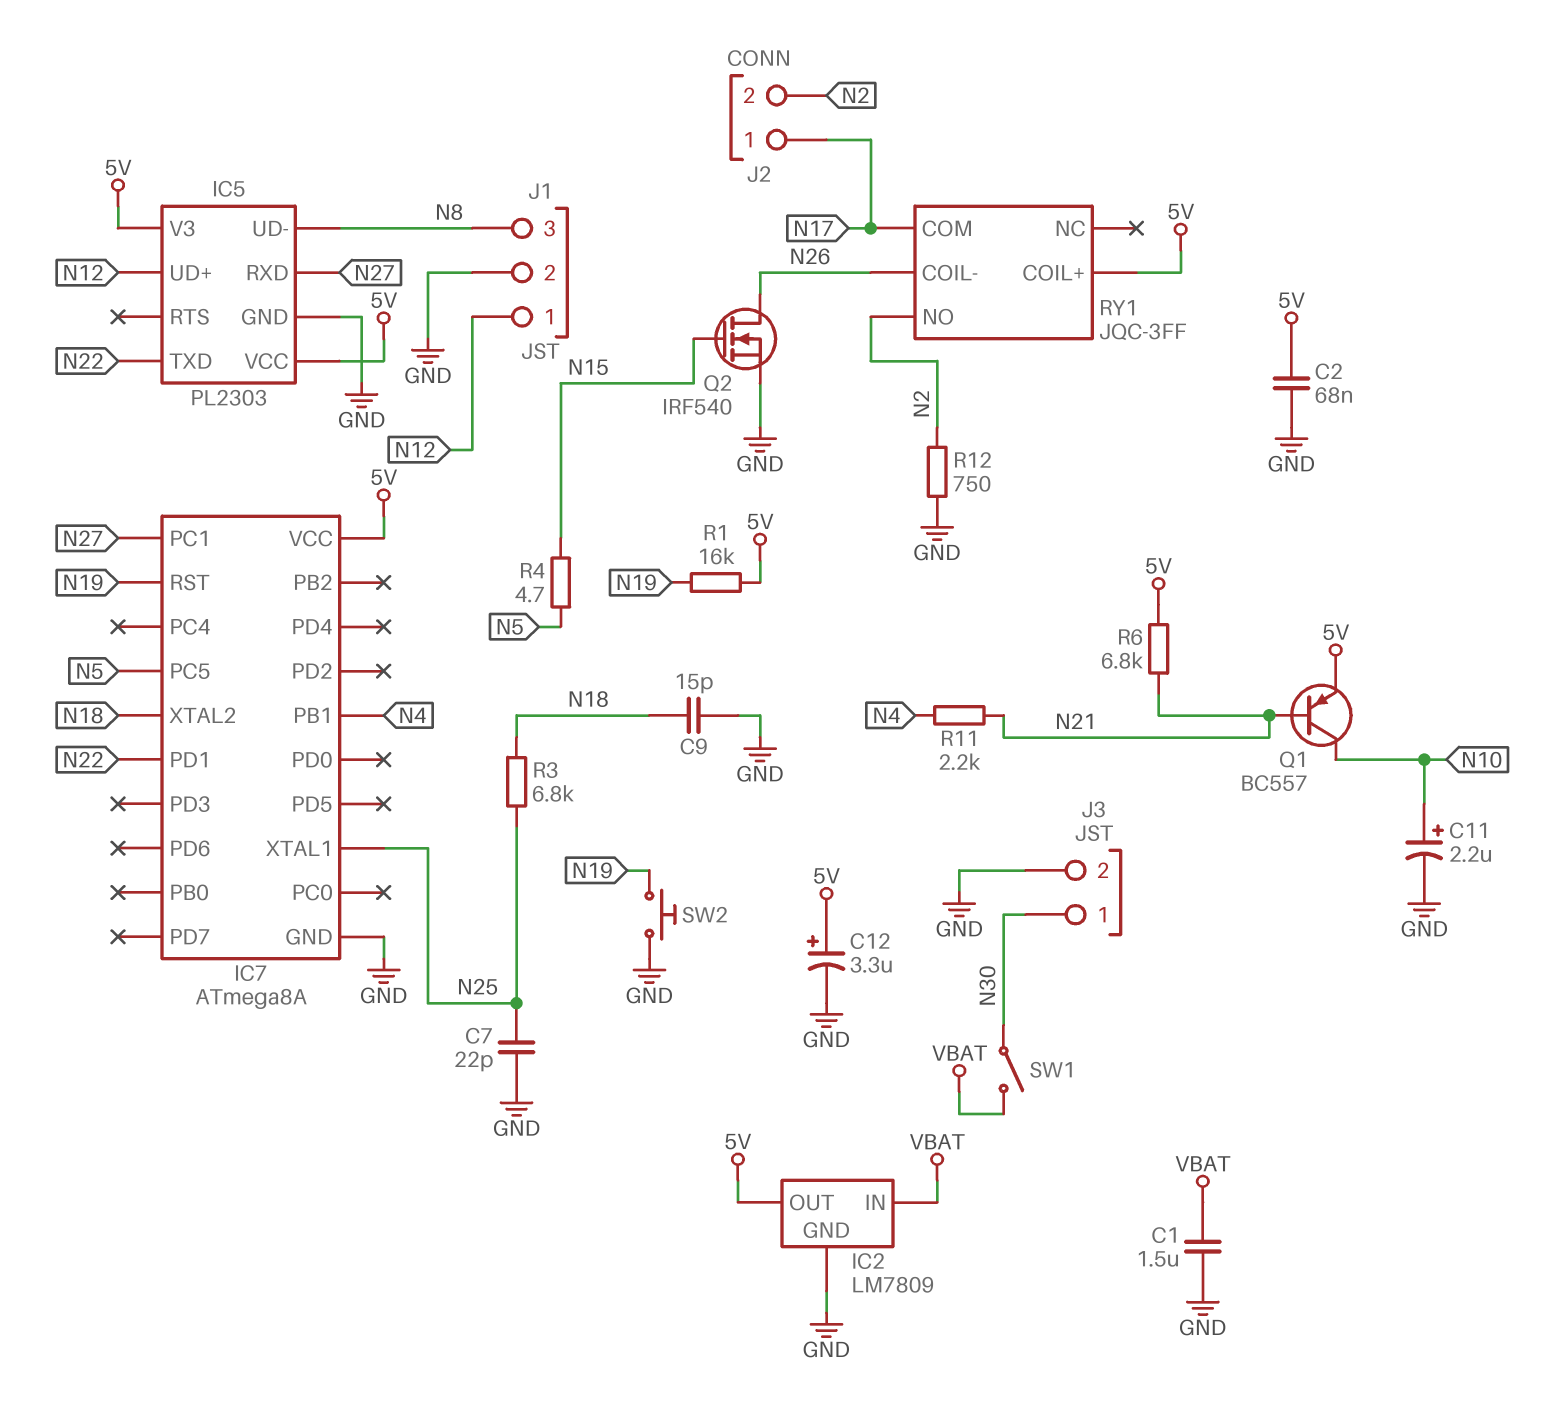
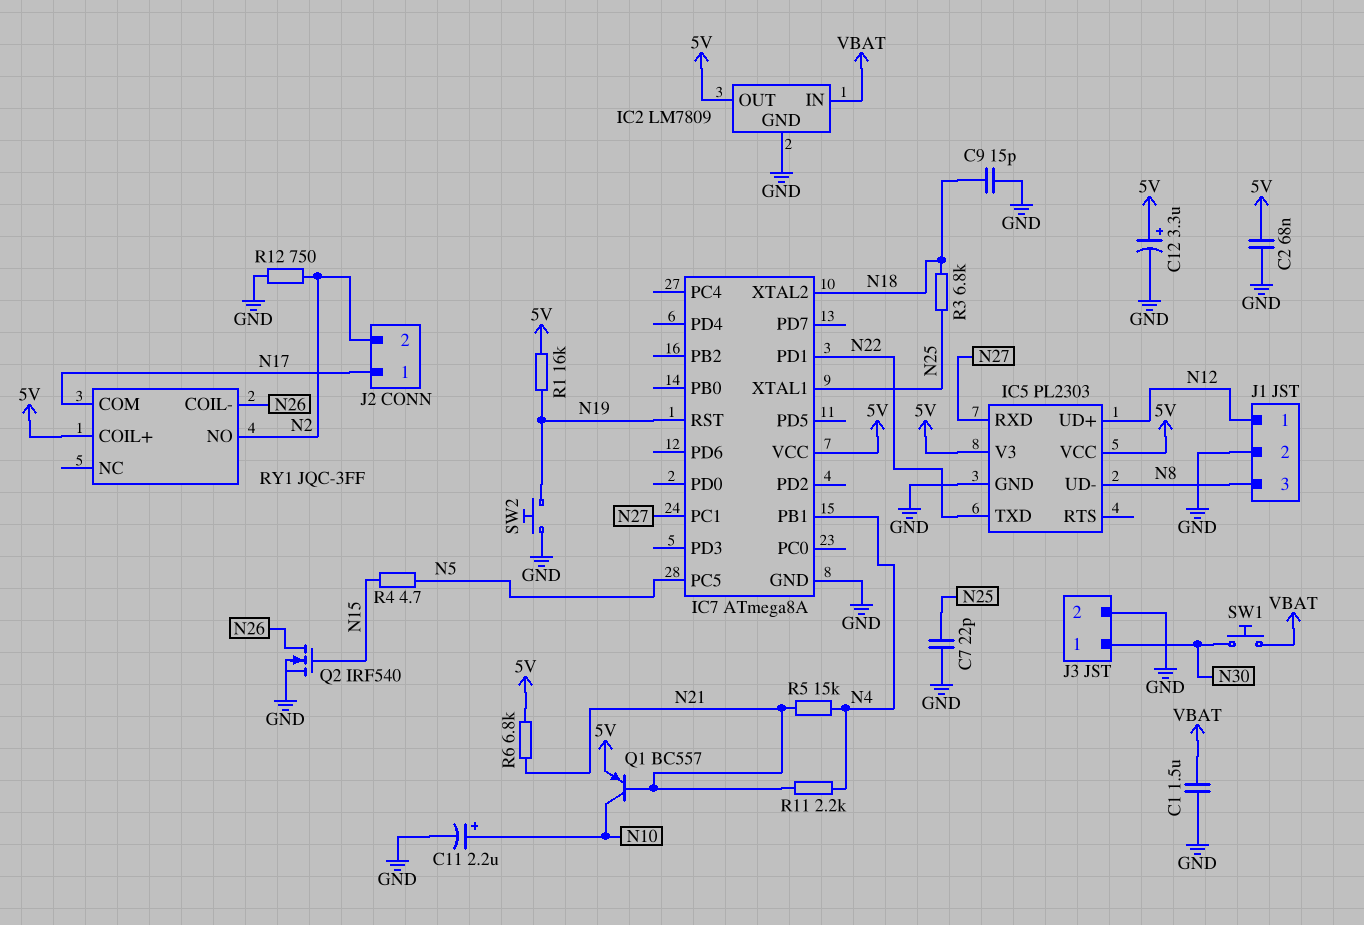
R5: none -> 15k (N4, N21)
SW1: switch (N30, VBAT) -> button (N30, VBAT)

